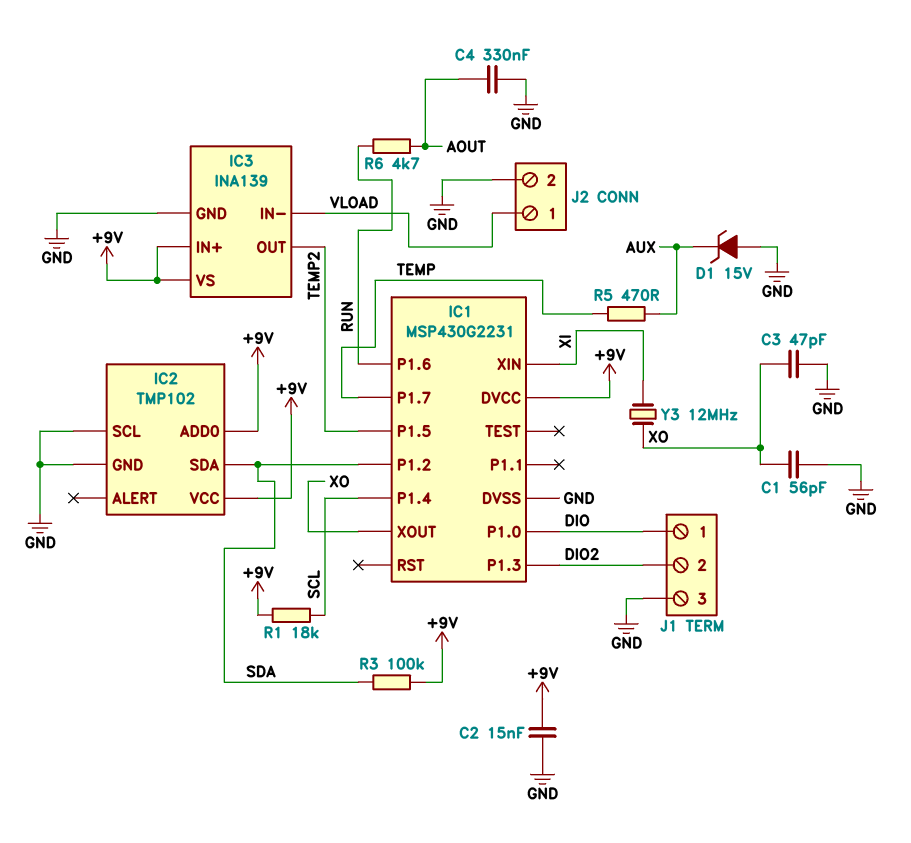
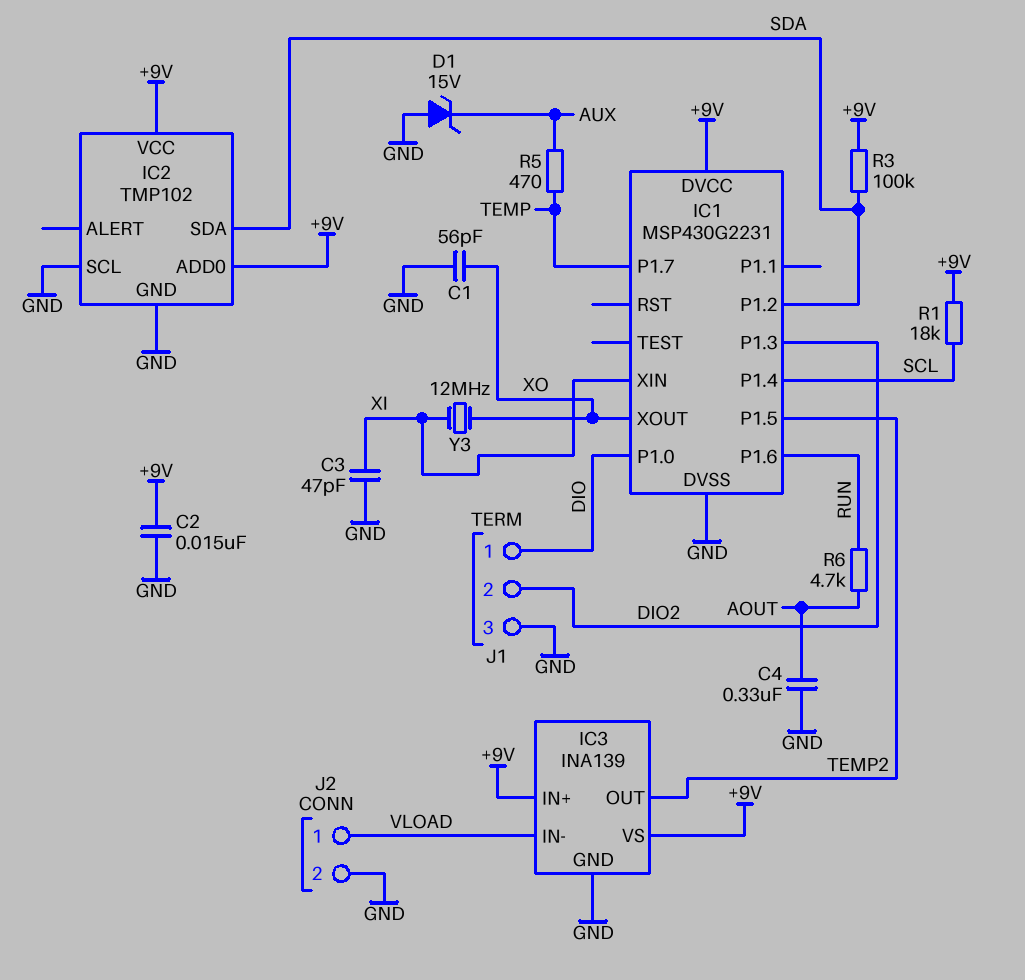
C3: 47pF (GND, XO) -> 47pF (GND, XI)

